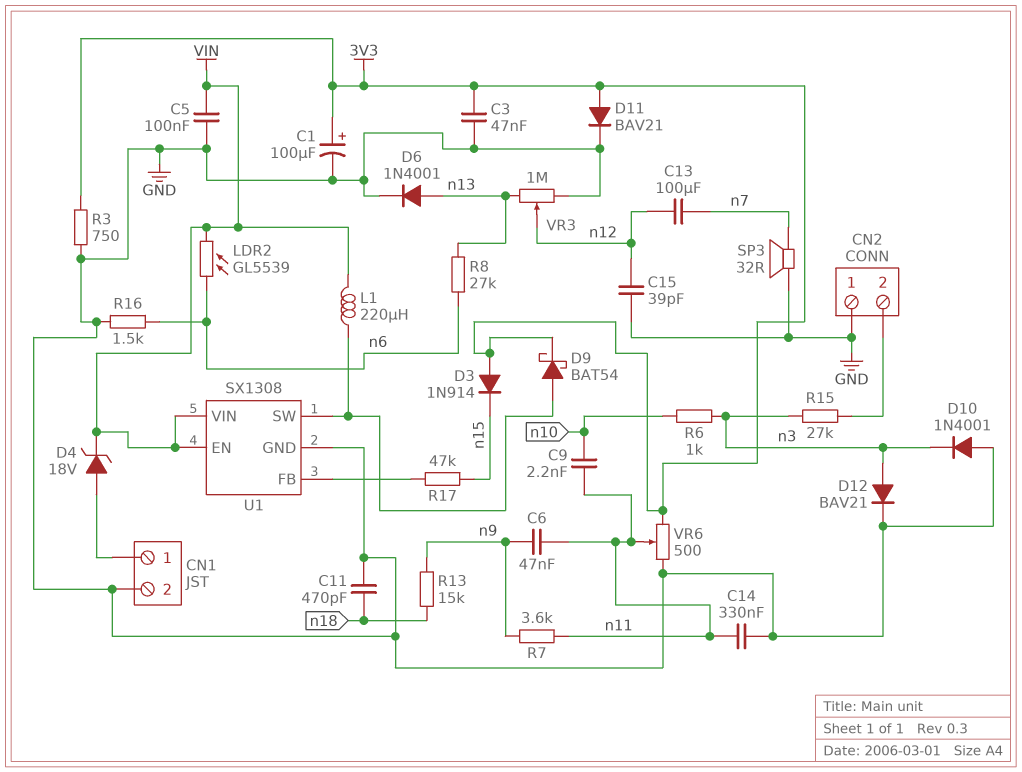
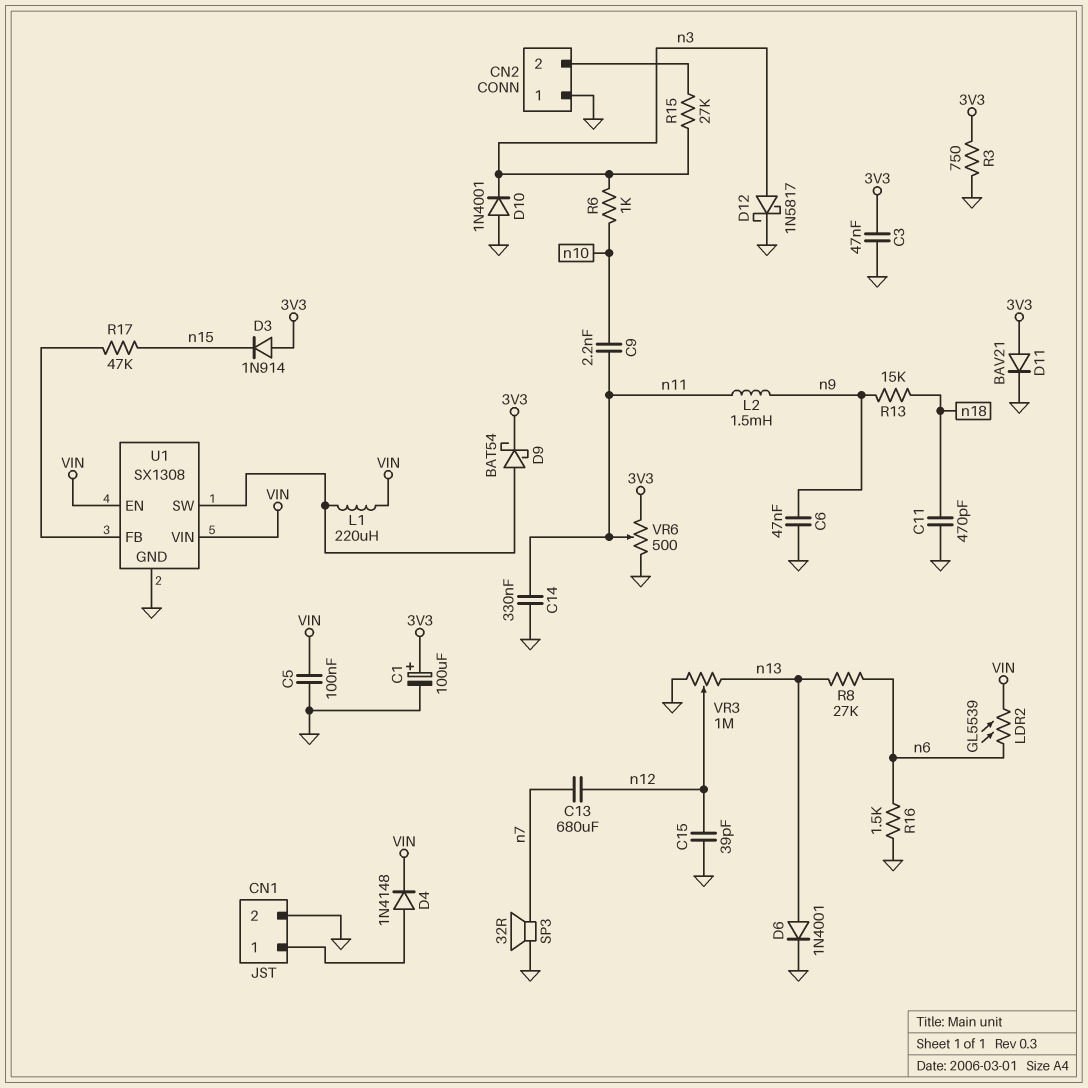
C6: 47nF (n9, n11) -> 47nF (GND, n9)
C13: 100uF (n7, n12) -> 680uF (n7, n12)
D4: zener 18V (A CN1/1, K VIN) -> diode 1N4148 (A CN1/1, K VIN)
D12: diode BAV21 (A n3, K GND) -> schottky 1N5817 (A n3, K GND)
L2: none -> 1.5mH (n9, n11)
R7: 3.6k (n9, n11) -> none

